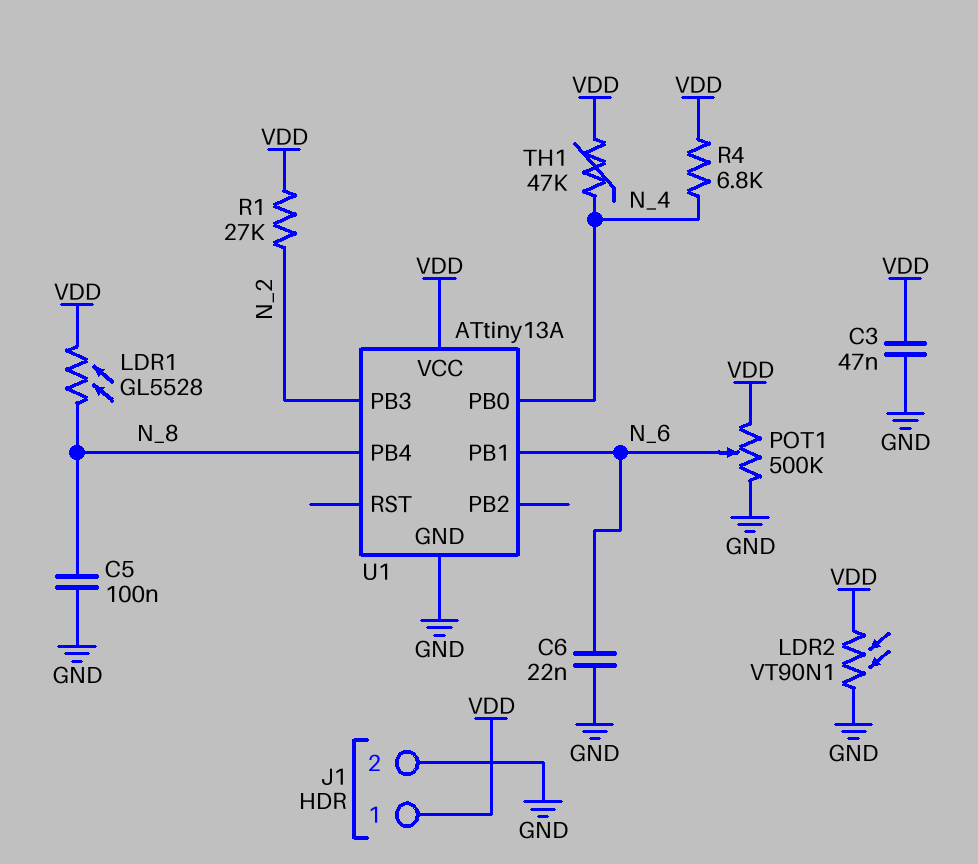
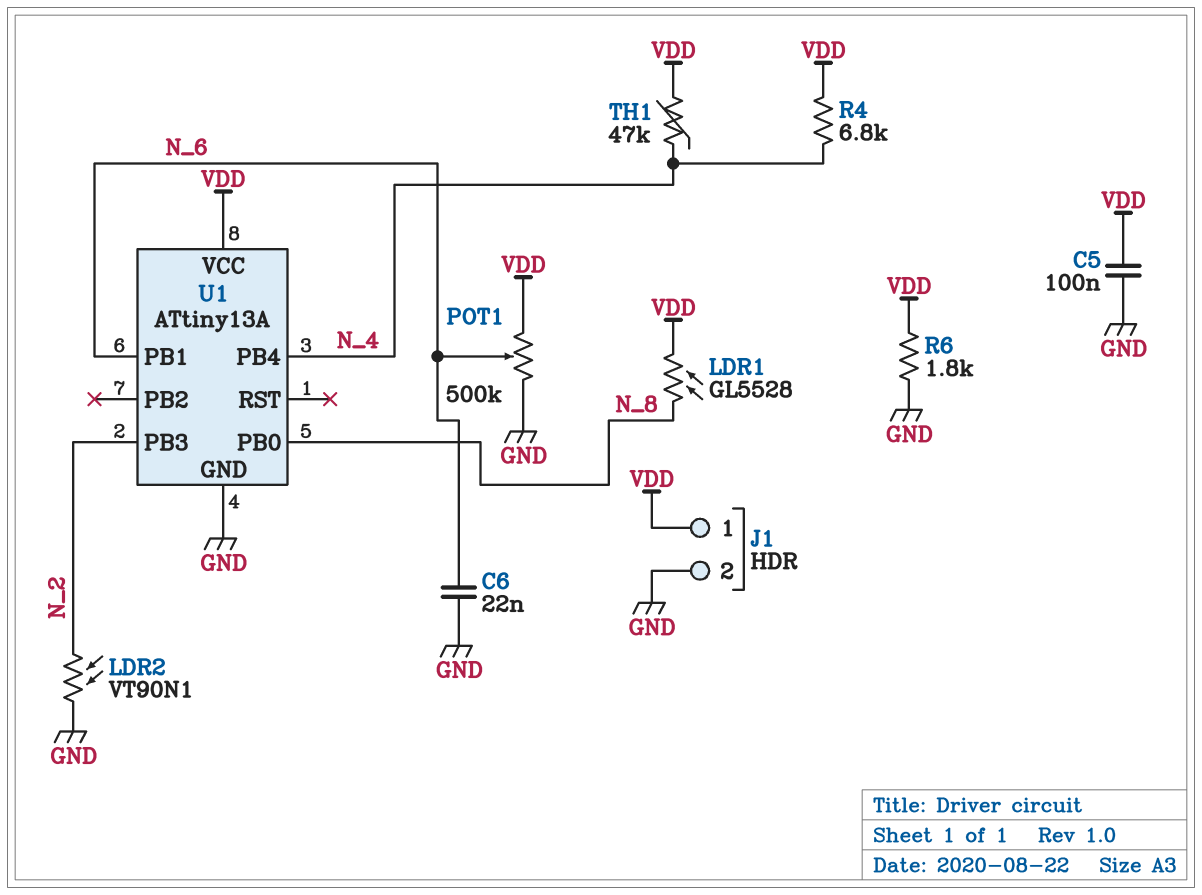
C3: 47nF (GND, VDD) -> none
C5: 100nF (GND, N_8) -> 100nF (GND, VDD)
LDR2: VT90N1 (GND, VDD) -> VT90N1 (GND, N_2)
R1: 27k (N_2, VDD) -> none
R6: none -> 1.8k (GND, VDD)
U1 pin PB0: N_4 -> N_8
U1 pin PB4: N_8 -> N_4

